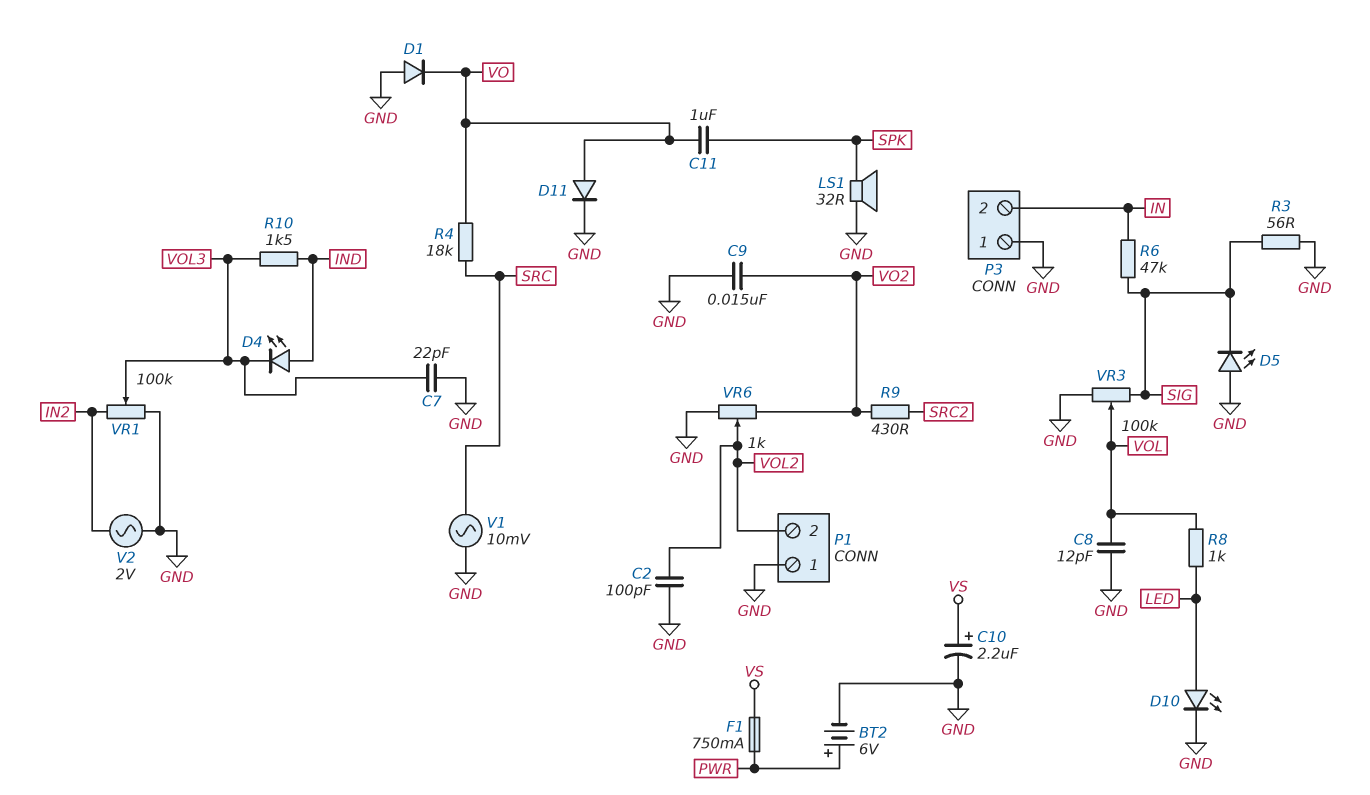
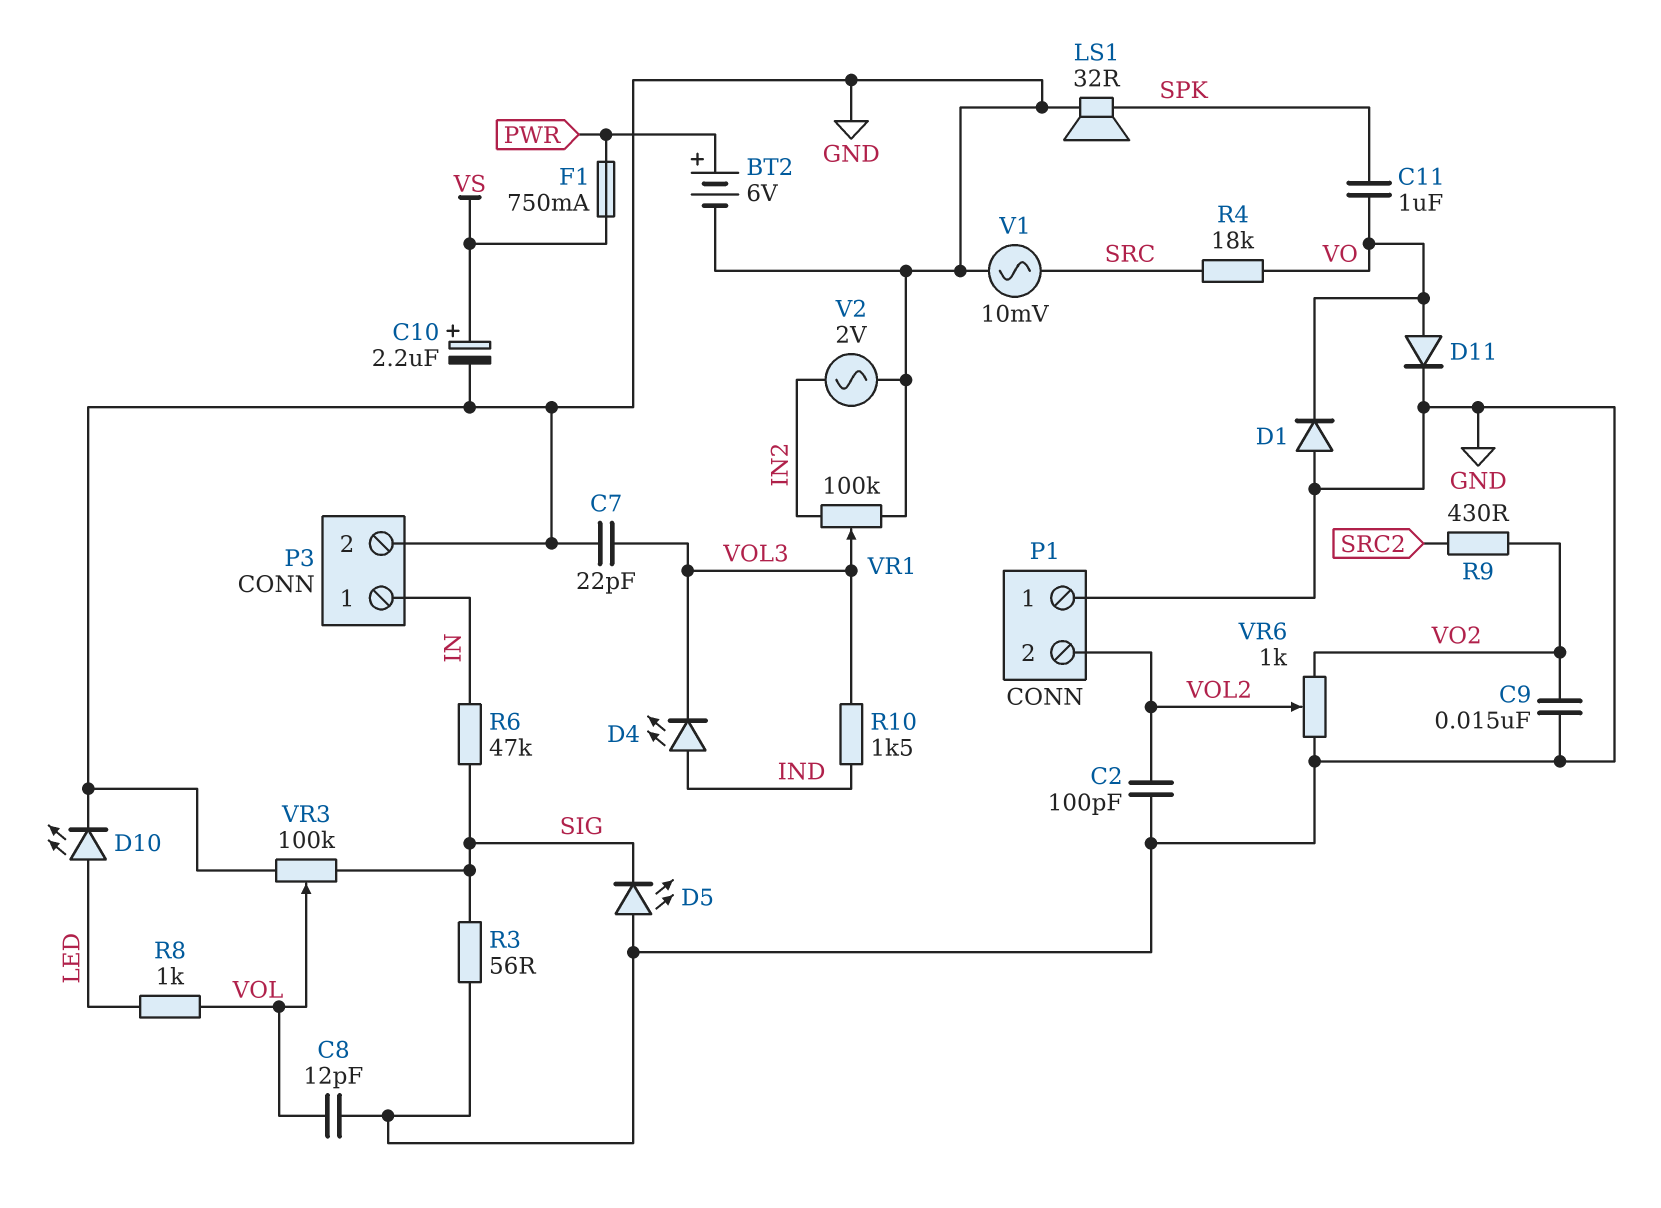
P3 pin 1: GND -> IN
P3 pin 2: IN -> GND

